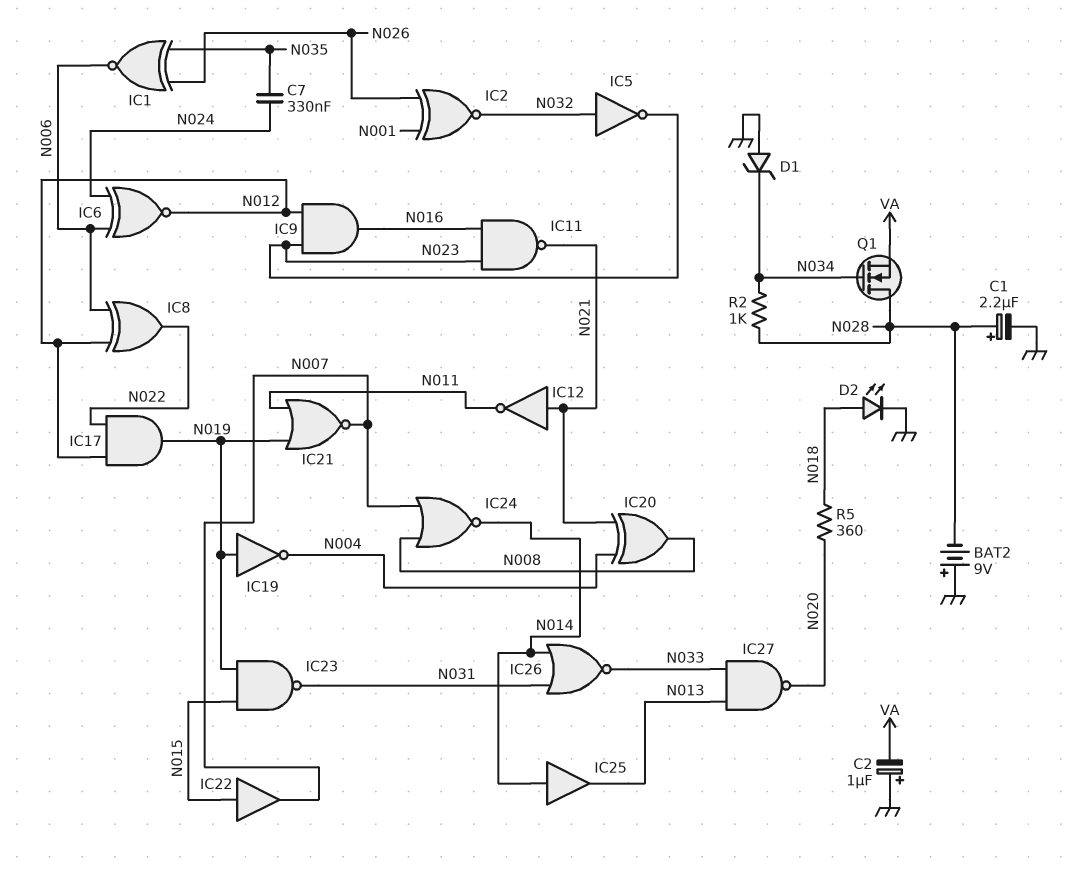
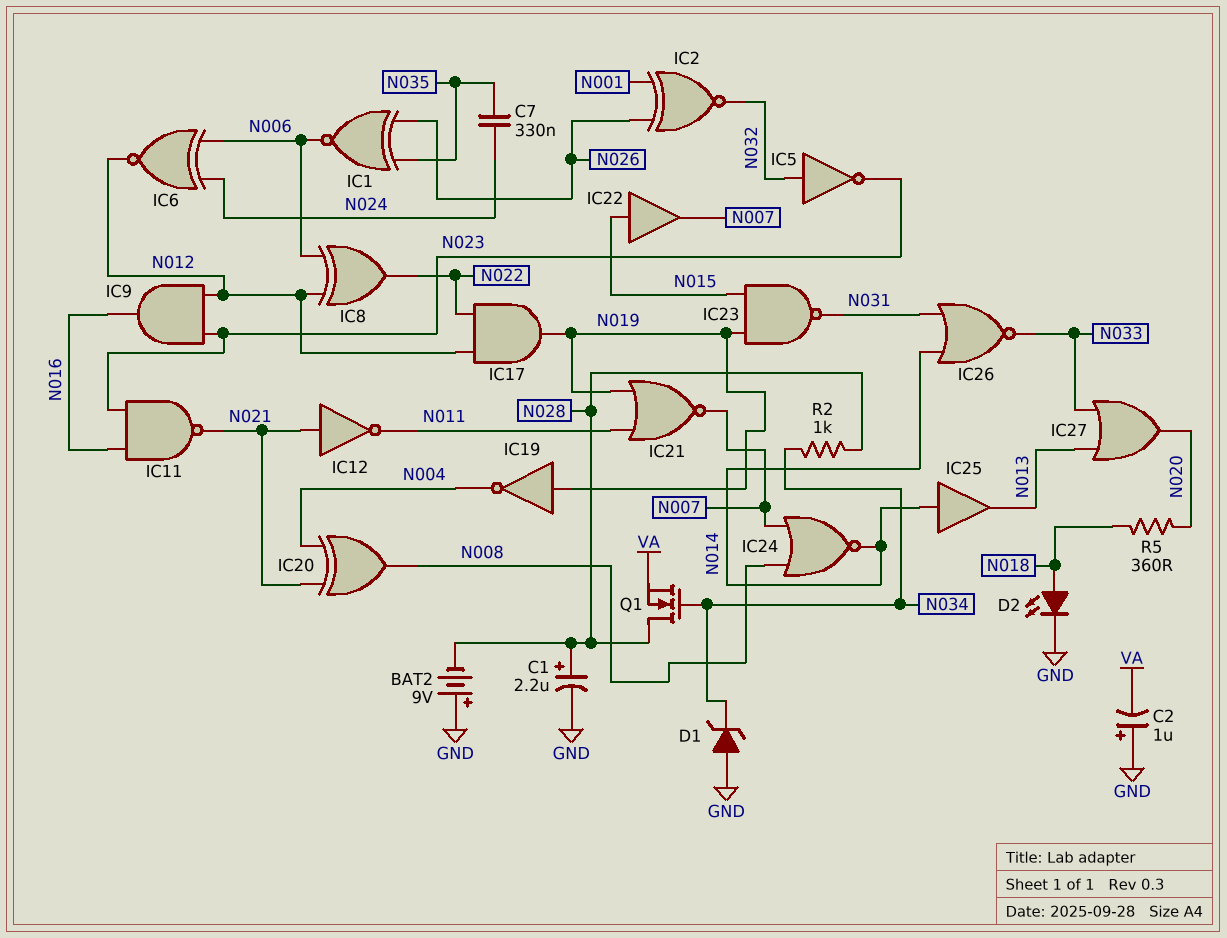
IC27: NAND (in N013, in N033, out N020) -> OR (in N013, in N033, out N020)

